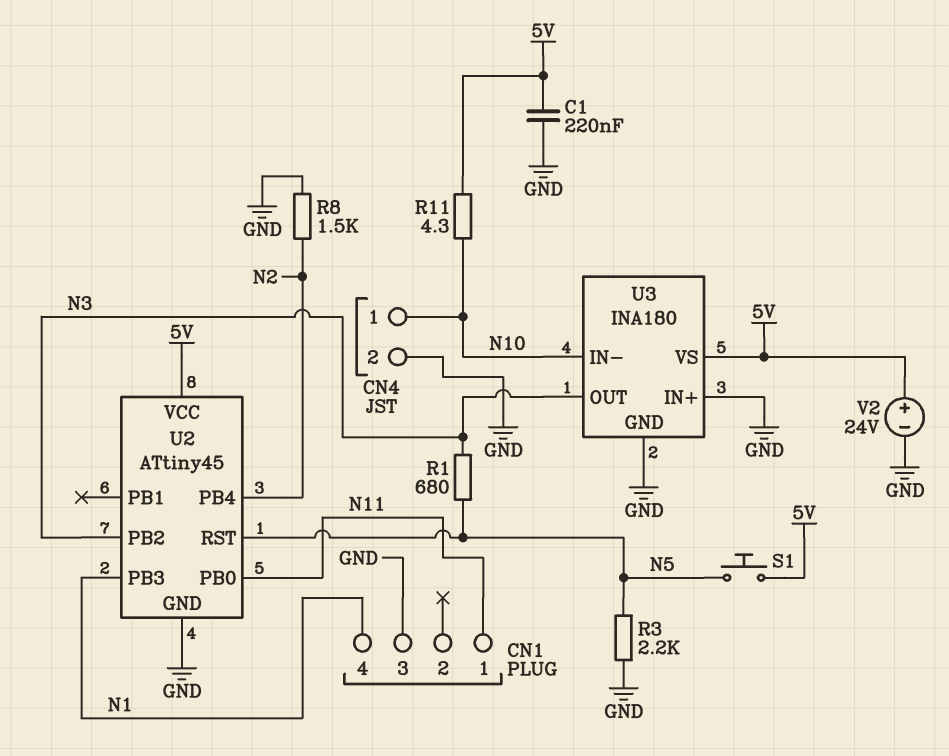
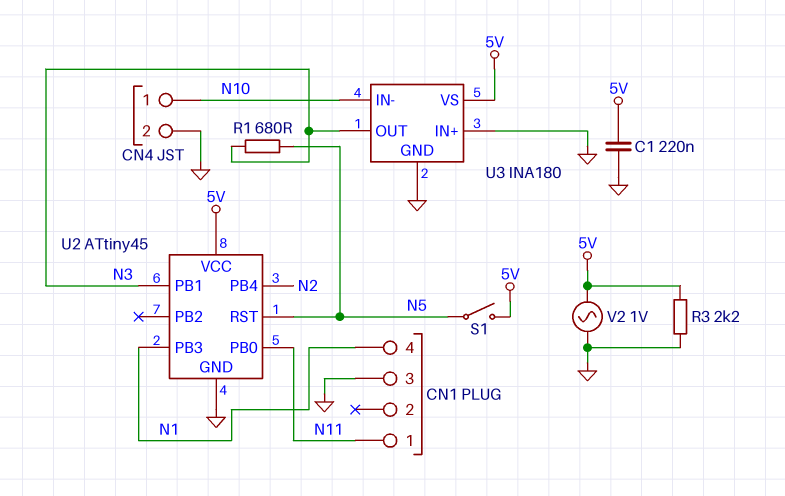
R3: 2.2k (GND, N5) -> 2.2k (5V, GND)
R8: 1.5k (GND, N2) -> none
R11: 4.3 (5V, N10) -> none
S1: button (5V, N5) -> switch (5V, N5)
U2 pin PB1: none -> N3
U2 pin PB2: N3 -> none
V2: 24V (plus 5V, minus GND) -> AC 1V (5V, GND)

